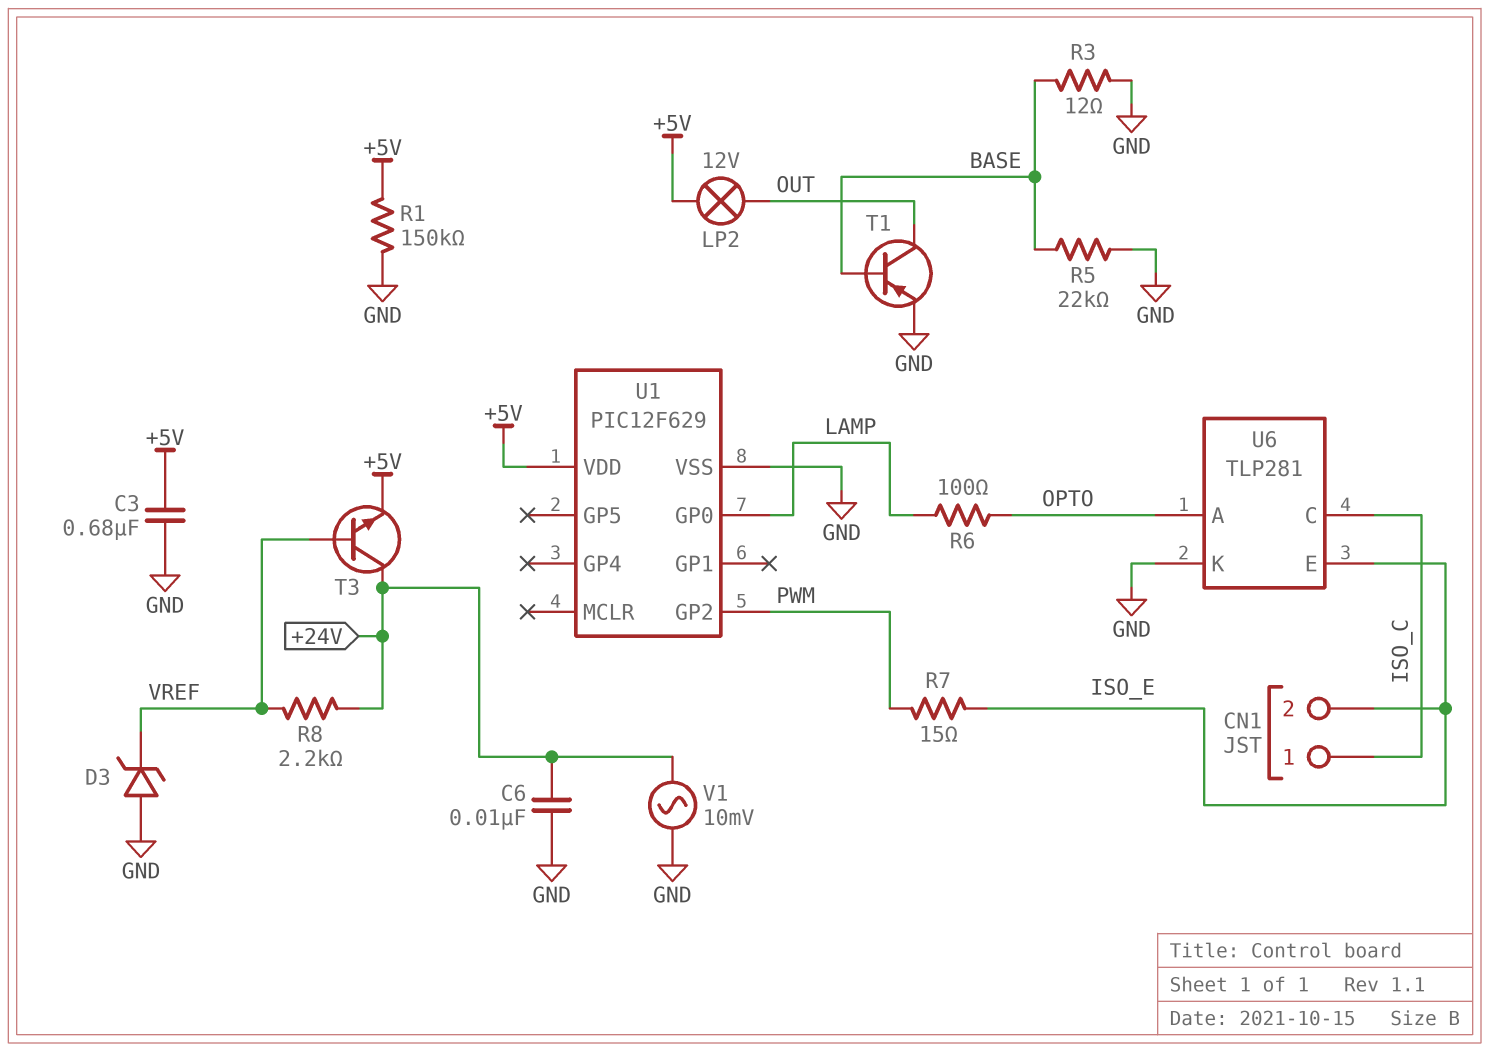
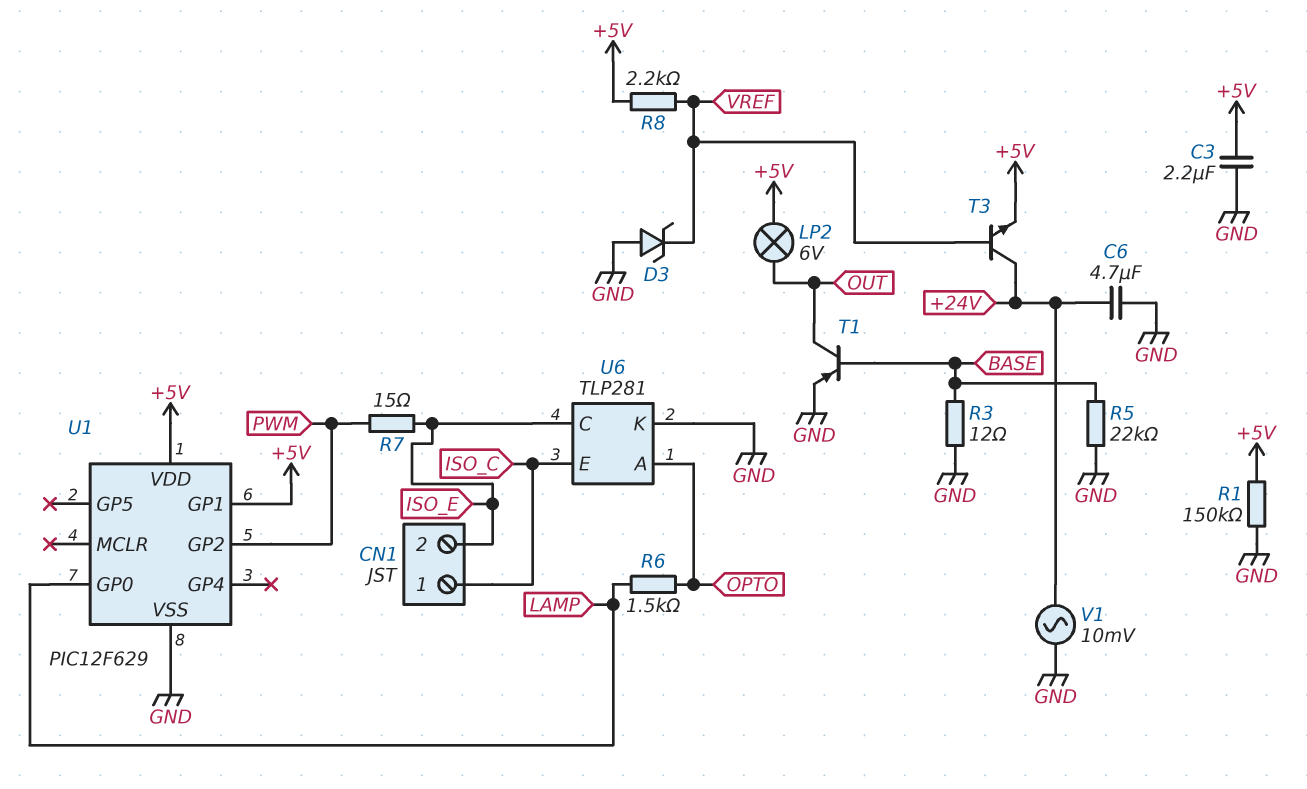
C3: 680nF (+5V, GND) -> 2.2uF (+5V, GND)
C6: 10nF (+24V, GND) -> 4.7uF (+24V, GND)
LP2: lamp 12V (+5V, OUT) -> lamp 6V (+5V, OUT)
R6: 100 (LAMP, OPTO) -> 1.5k (LAMP, OPTO)
R8: 2.2k (+24V, VREF) -> 2.2k (+5V, VREF)
U1 pin GP1: none -> +5V
U6 pin C: ISO_C -> ISO_E
U6 pin E: ISO_E -> ISO_C

